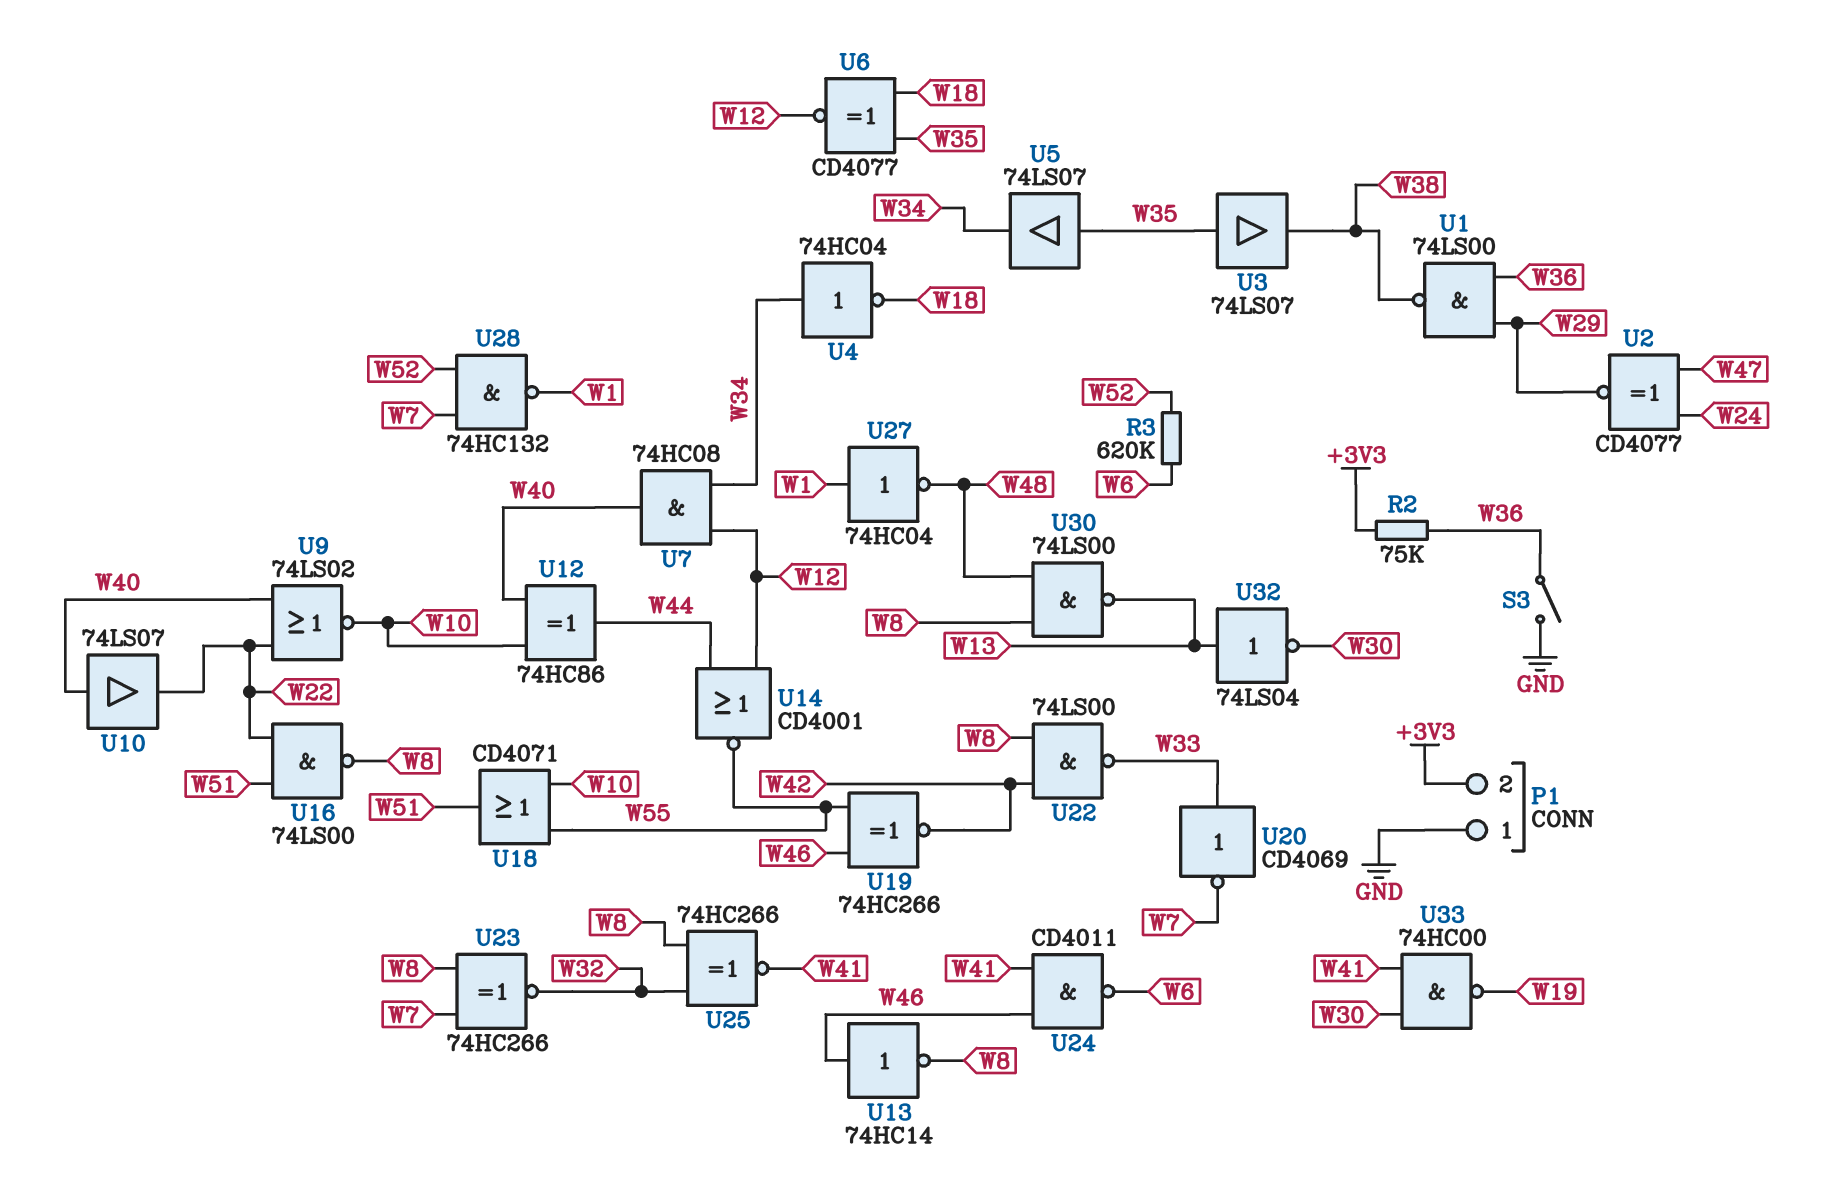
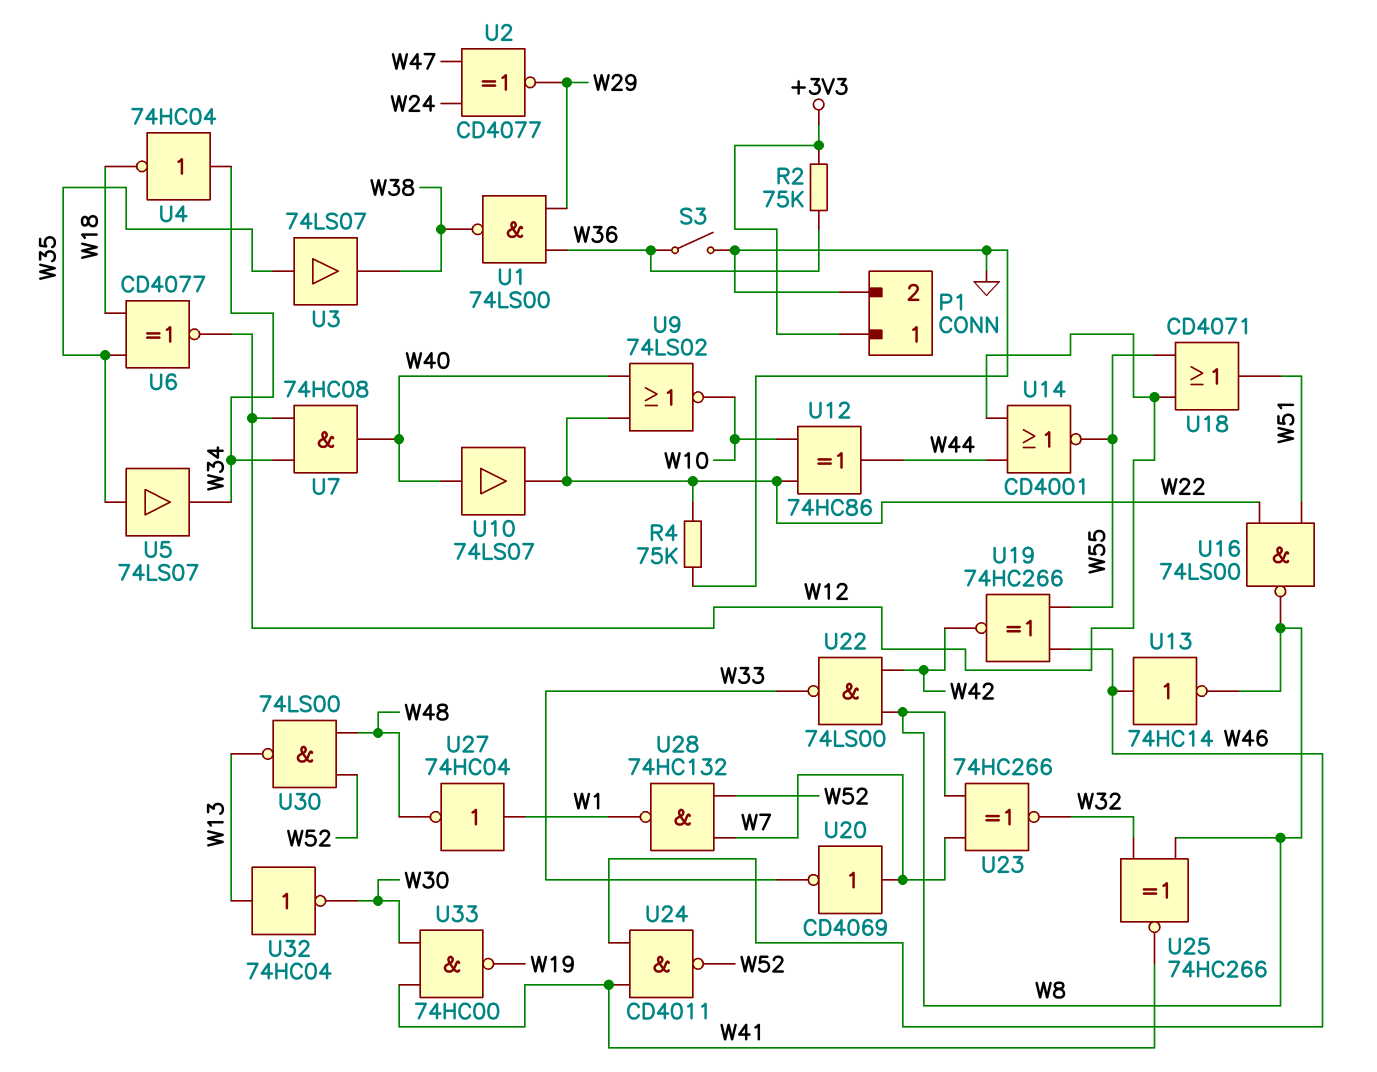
P1 pin 1: GND -> +3V3
P1 pin 2: +3V3 -> GND
R3: 620k (W6, W52) -> none
R4: none -> 75k (GND, W22)
U12: XOR 74HC86 (in W10, in W40, out W44) -> XOR 74HC86 (in W10, in W22, out W44)
U18: OR CD4071 (in W10, in W55, out W51) -> OR CD4071 (in W12, in W55, out W51)
U20: NOT CD4069 (in W33, out W7) -> NOT CD4069 (in W7, out W33)
U24: NAND CD4011 (in W41, in W46, out W6) -> NAND CD4011 (in W41, in W46, out W52)
U30: NAND 74LS00 (in W8, in W48, out W13) -> NAND 74LS00 (in W48, in W52, out W13)
U32: NOT 74LS04 (in W13, out W30) -> NOT 74HC04 (in W13, out W30)

